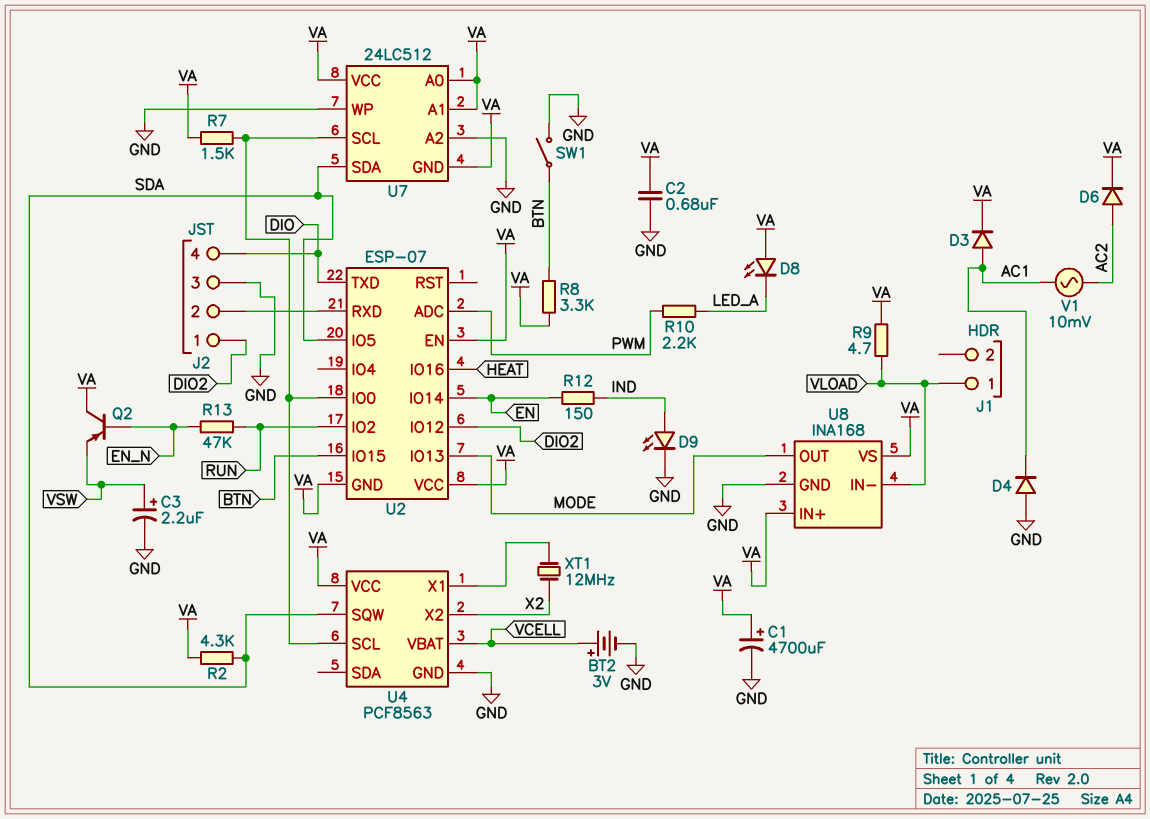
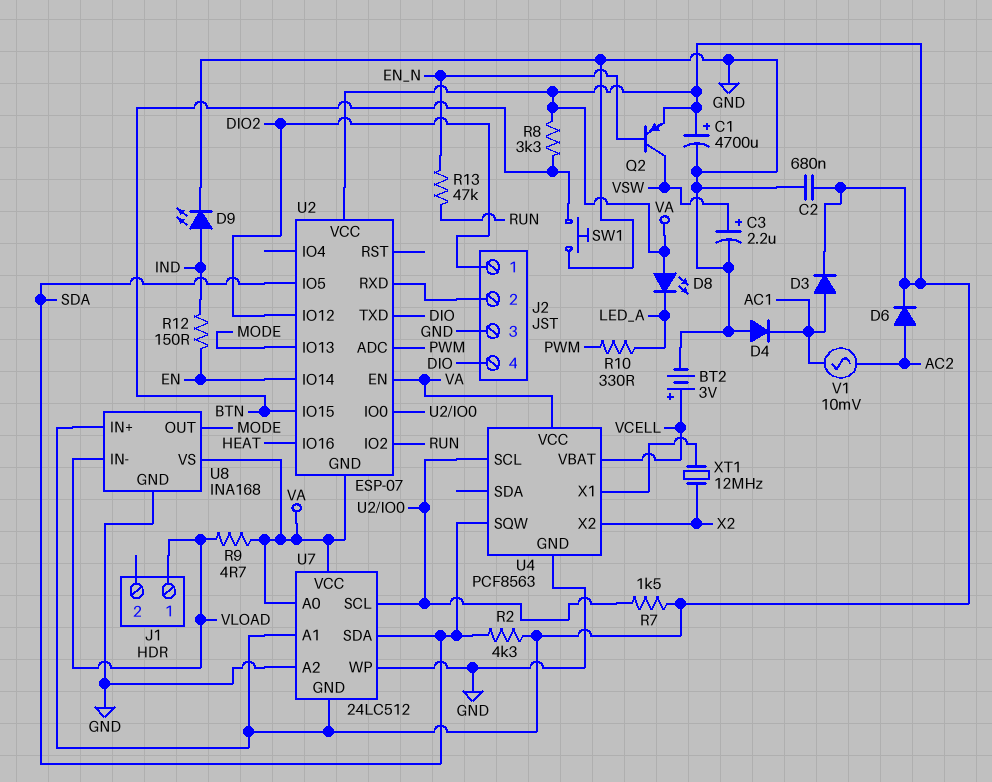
Q2: PNP (B EN_N, C VA, E VSW) -> PNP (B EN_N, C VSW, E VA)
R10: 2.2k (LED_A, PWM) -> 330 (LED_A, PWM)
SW1: switch (BTN, GND) -> button (BTN, GND)

